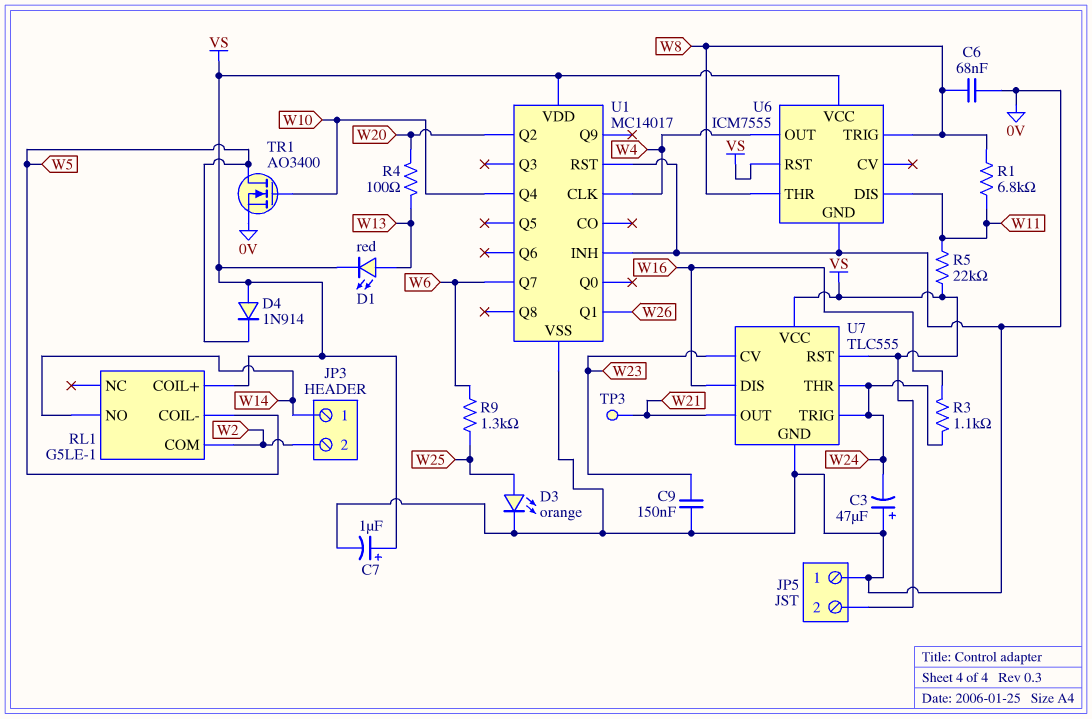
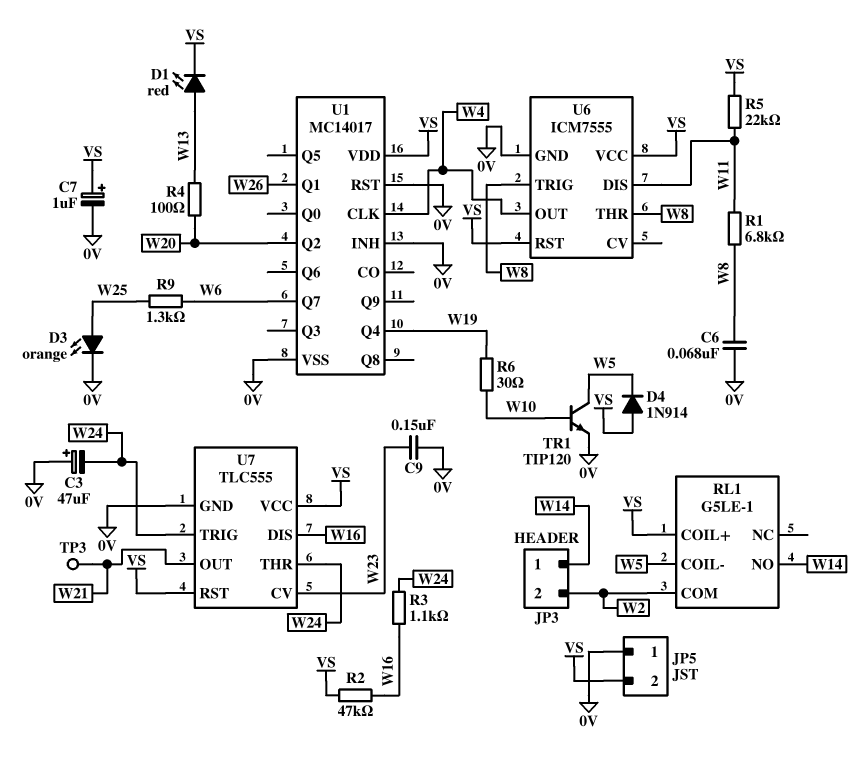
R2: none -> 47k (VS, W16)
R6: none -> 30 (W10, W19)
TR1: NMOS AO3400 (G W10, D W5, S 0V) -> NPN TIP120 (B W10, C W5, E 0V)
U1 pin Q4: W10 -> W19

